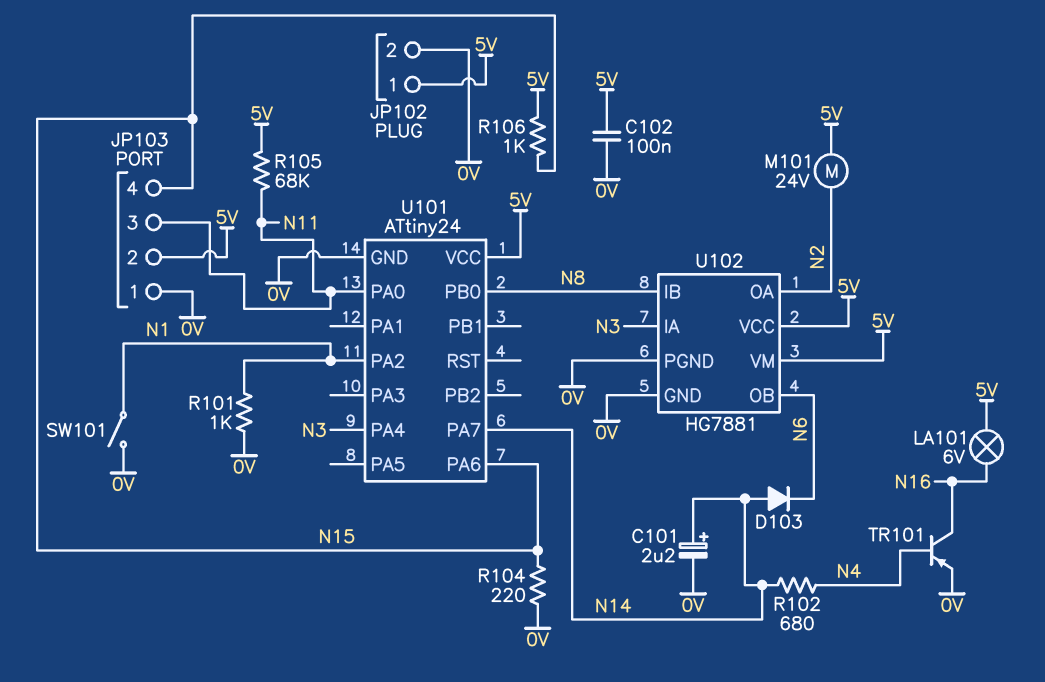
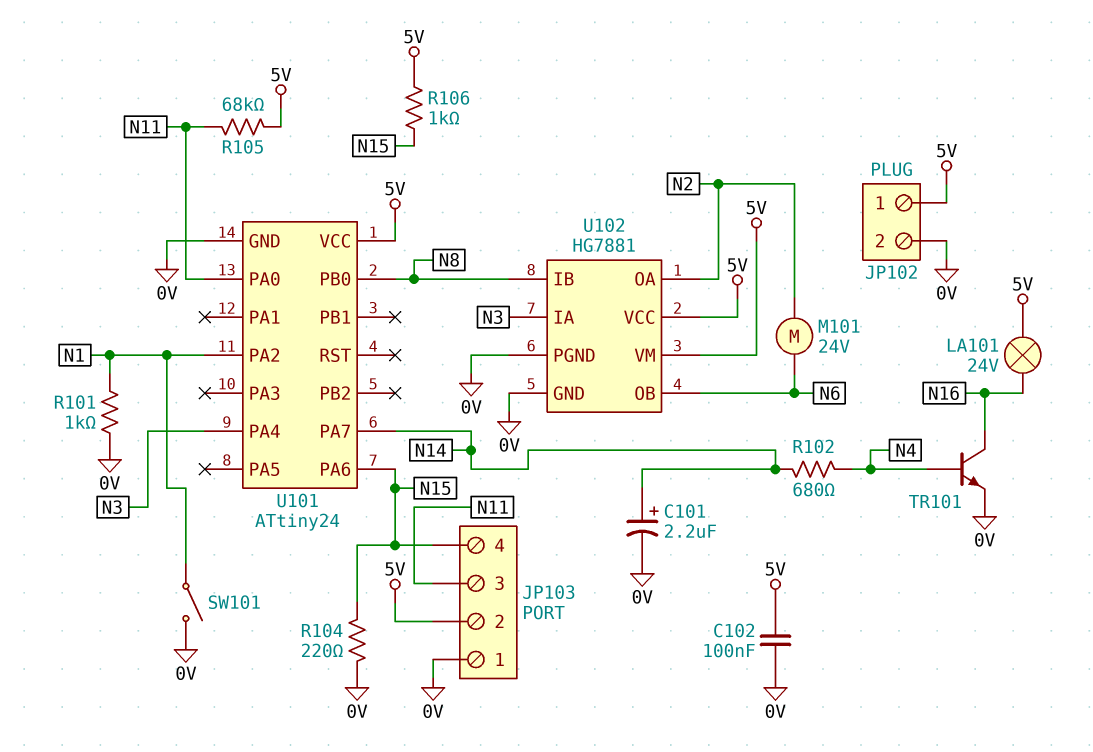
D103: diode (A N14, K N6) -> none
LA101: lamp 6V (5V, N16) -> lamp 24V (5V, N16)
M101: motor 24V (5V, N2) -> motor 24V (N2, N6)
TR101: PNP (B N4, C N16, E 0V) -> NPN (B N4, C N16, E 0V)

